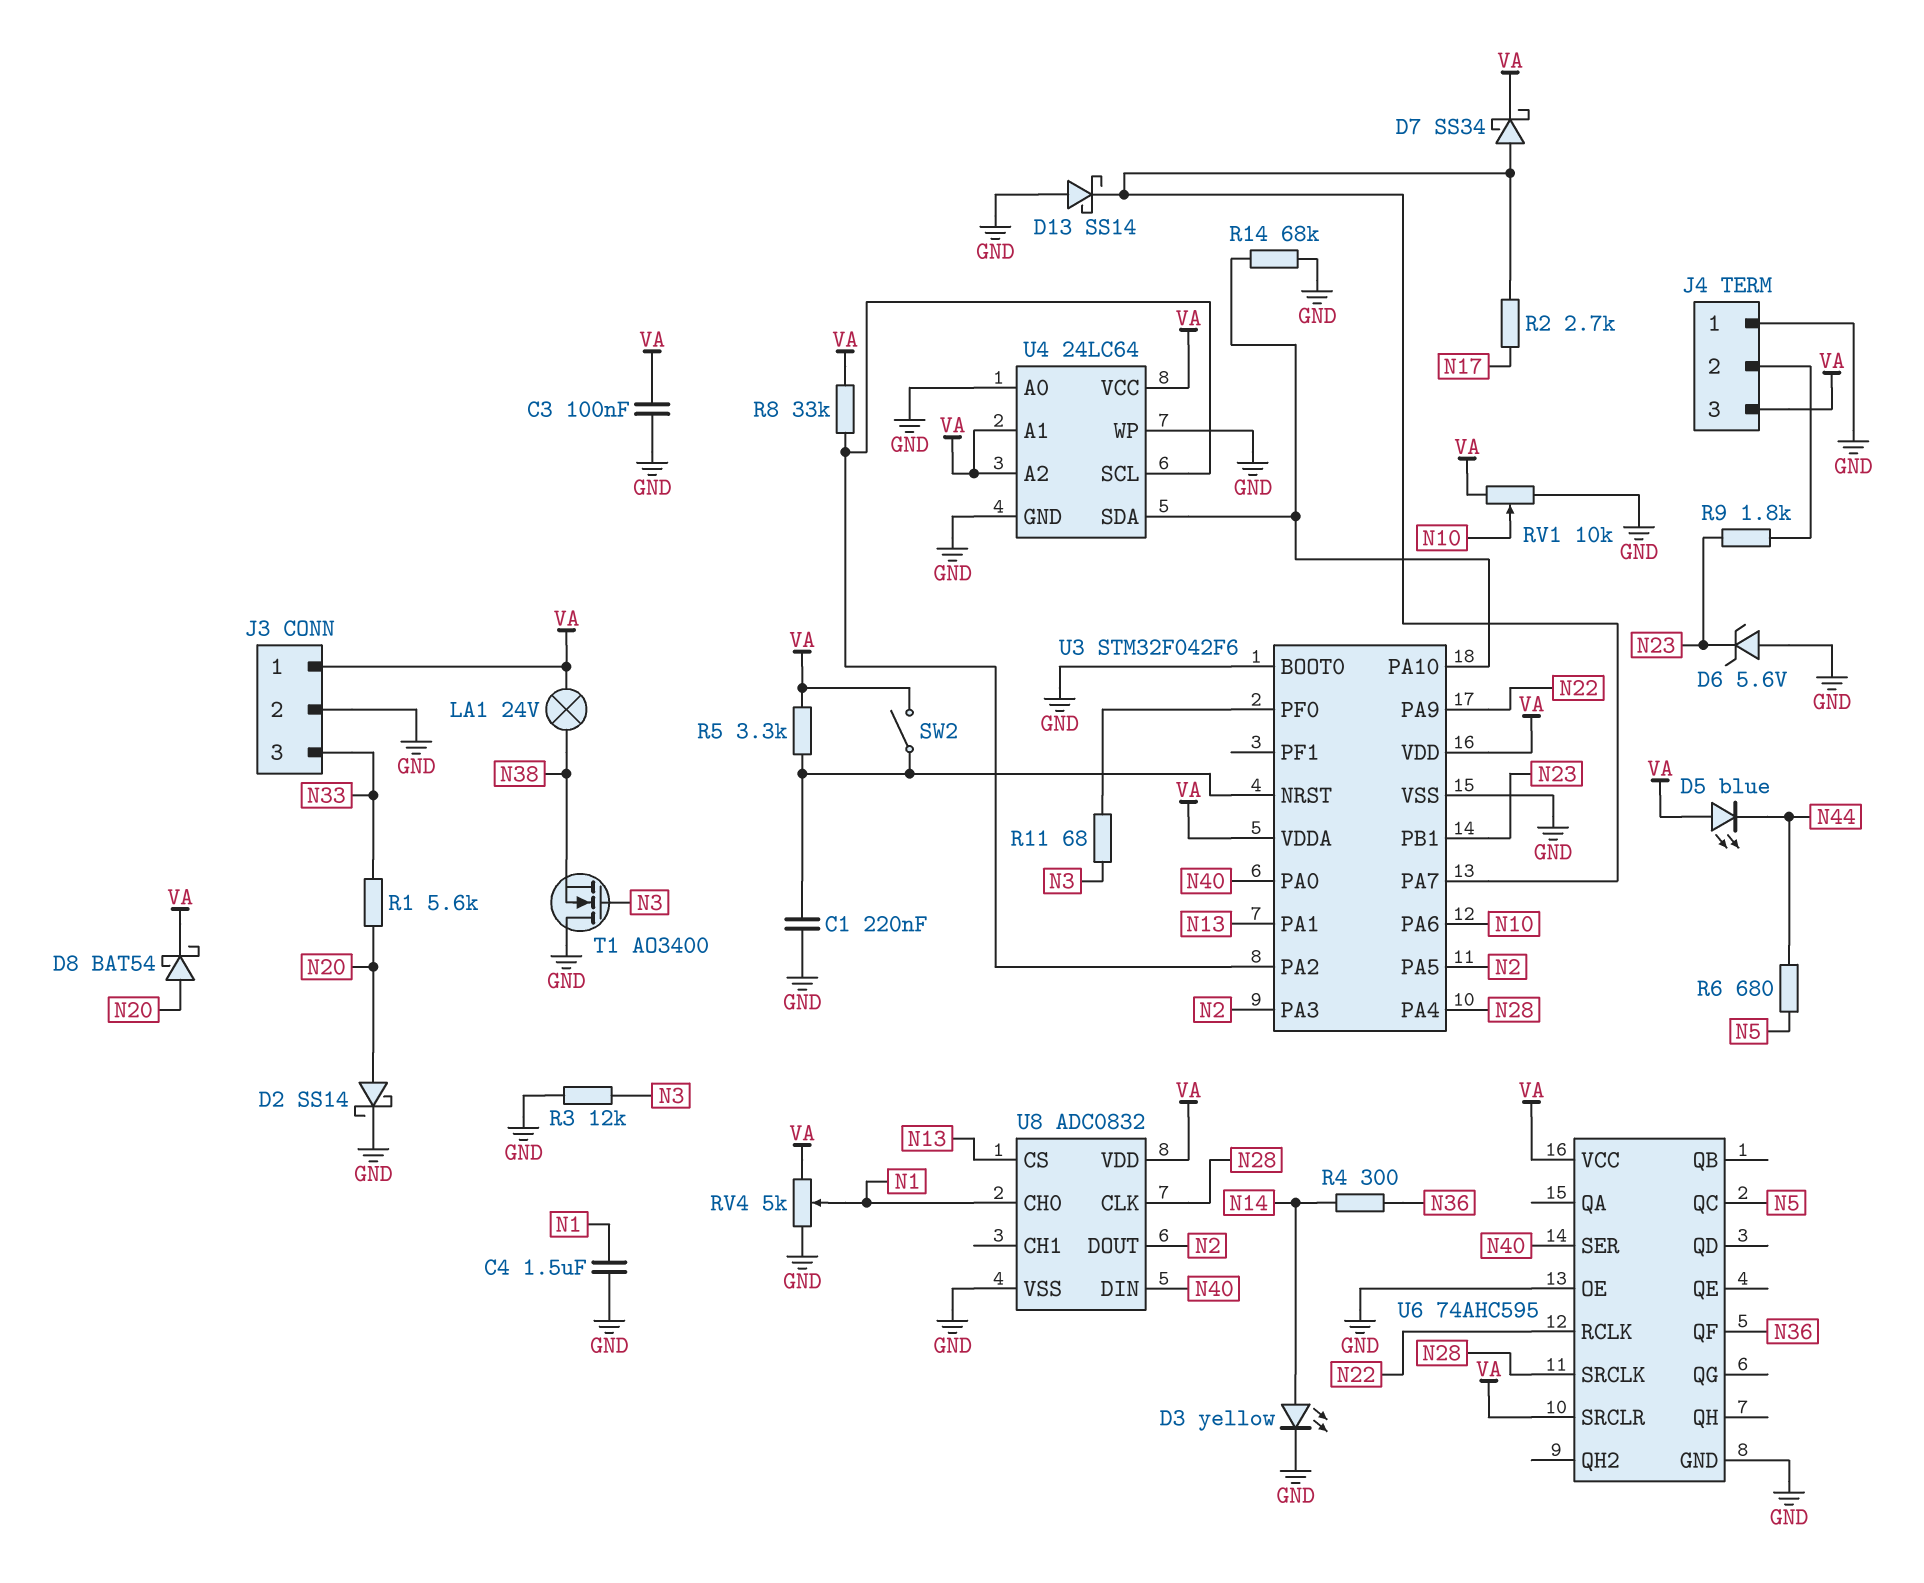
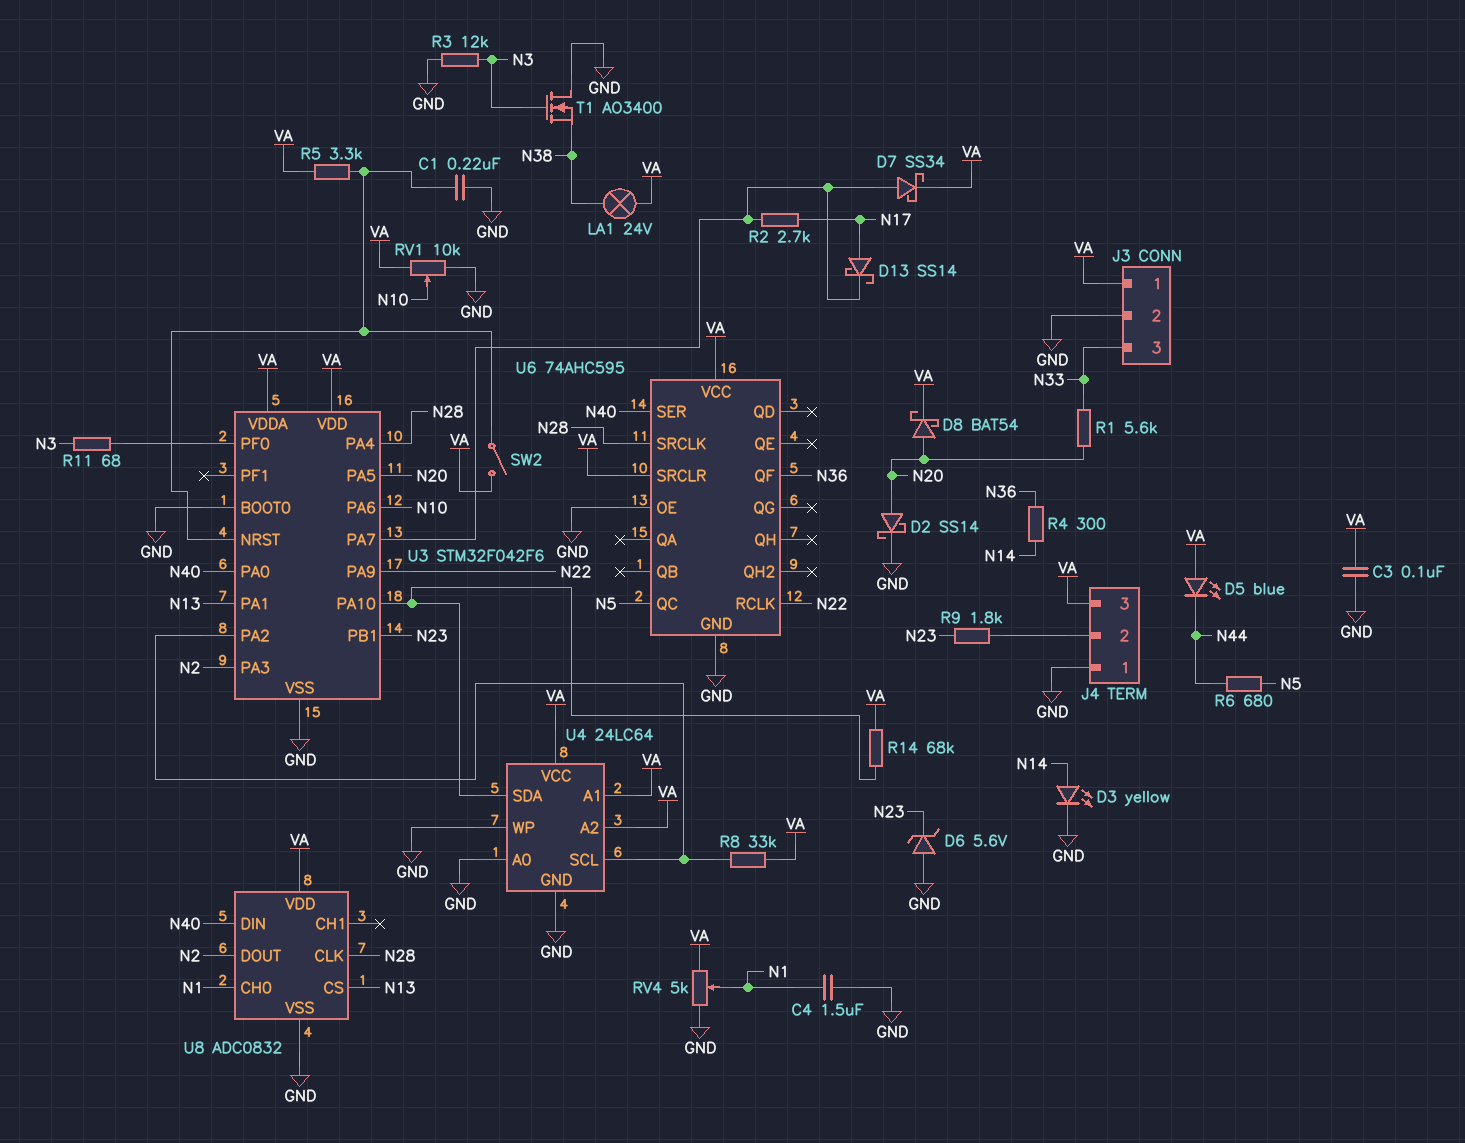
D13: schottky SS14 (A GND, K U3/PA7) -> schottky SS14 (A N17, K U3/PA7)
R14: 68k (GND, U3/PA10) -> 68k (U3/PA10, VA)
U3 pin PA5: N2 -> N20

